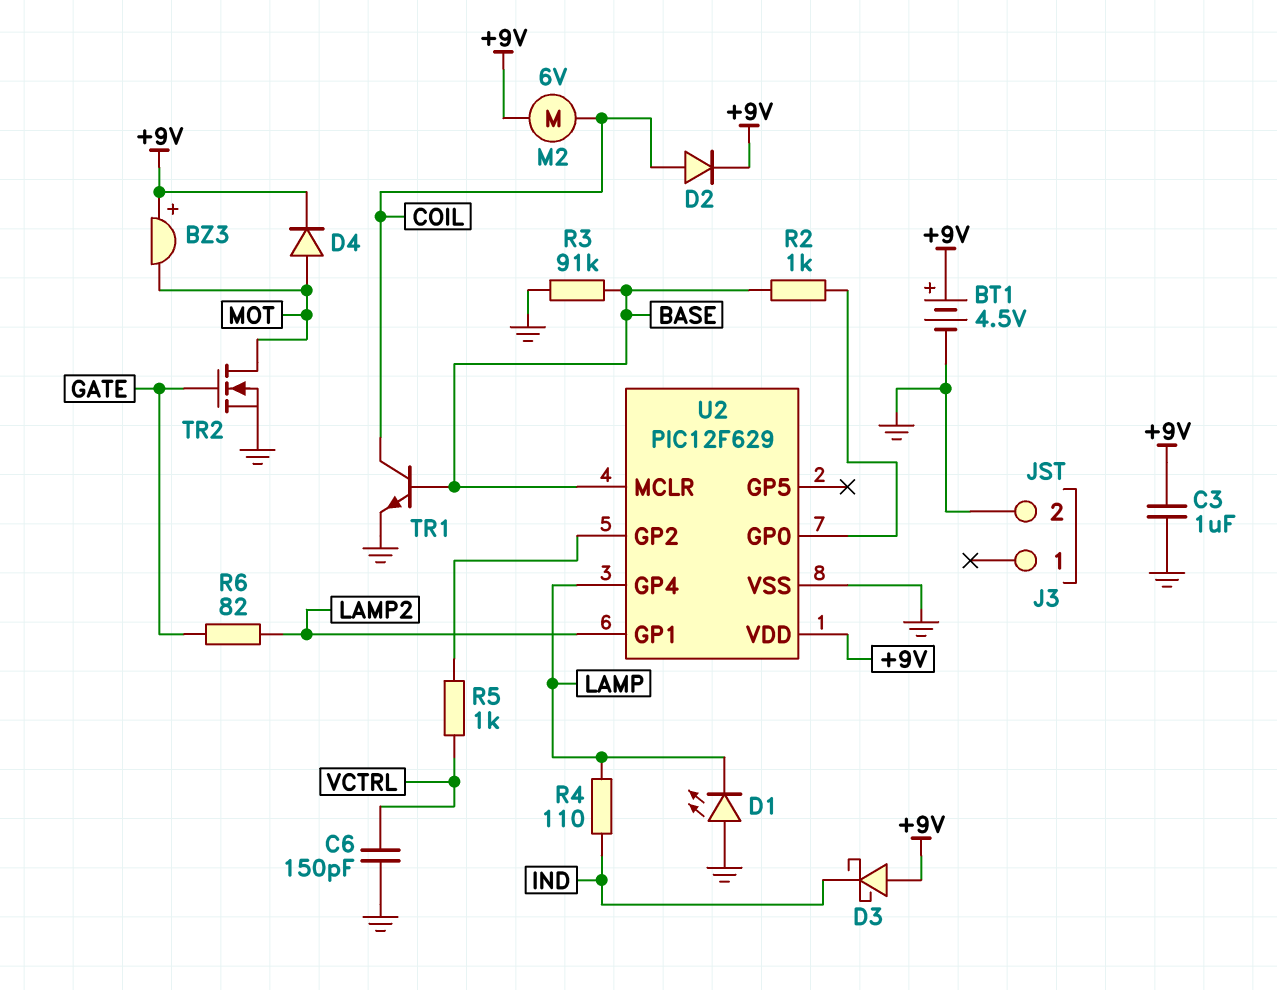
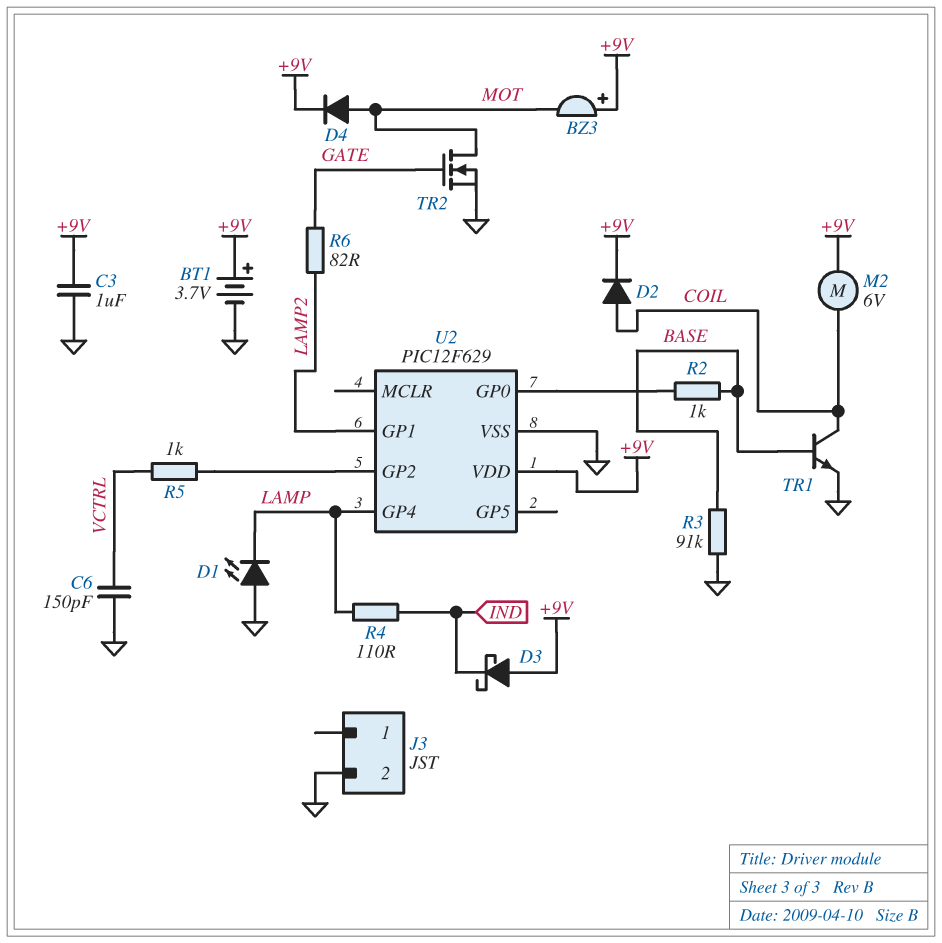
BT1: 4.5V (plus +9V, minus GND) -> 3.7V (plus +9V, minus GND)
U2 pin MCLR: BASE -> none

